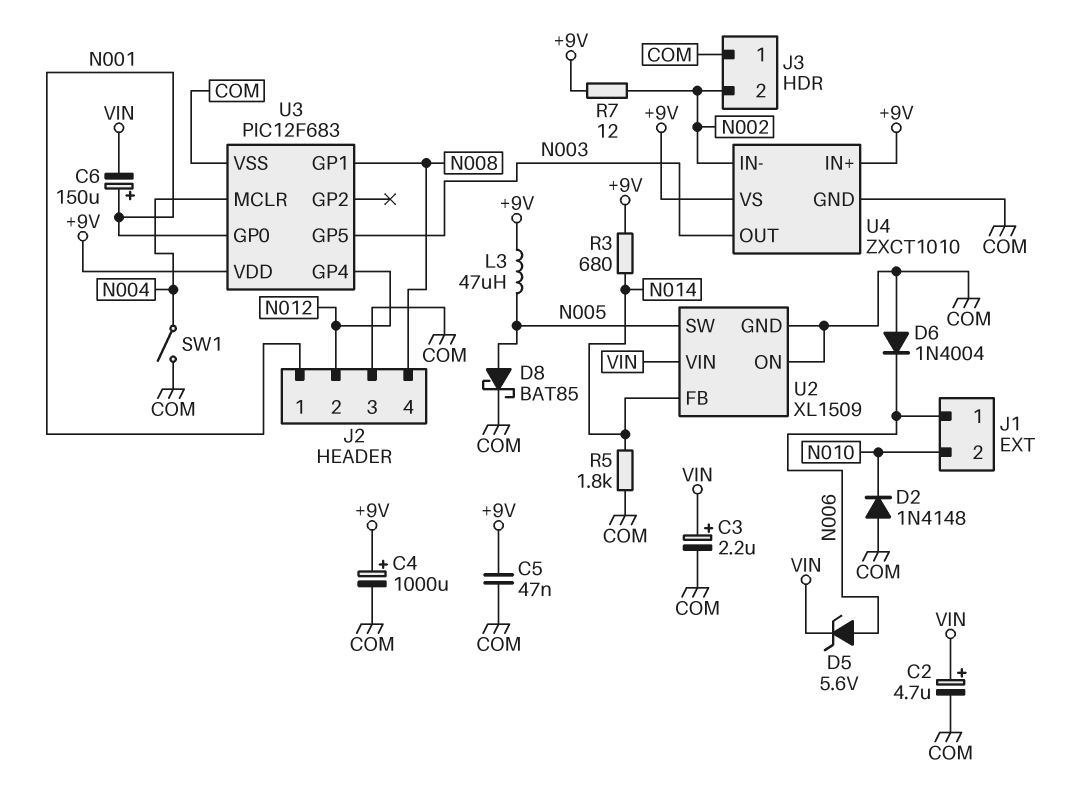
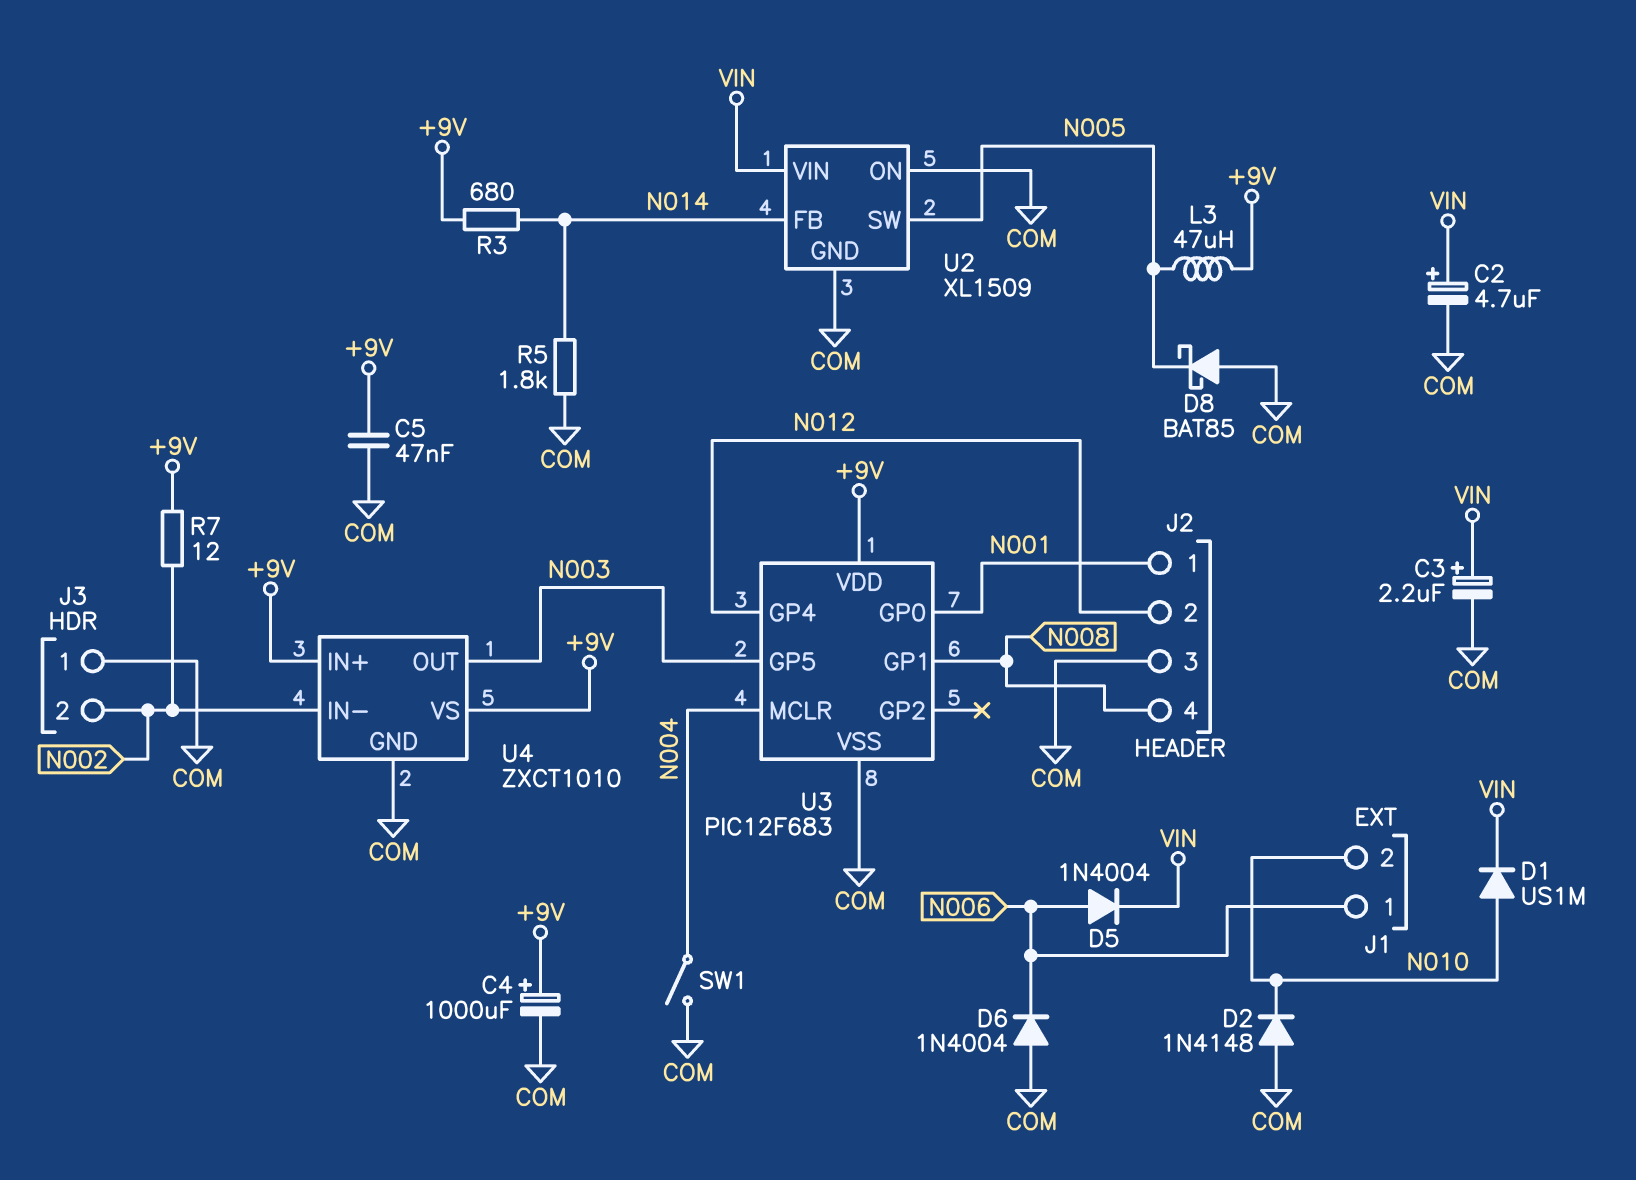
C6: 150uF (plus N001, minus VIN) -> none
D1: none -> diode US1M (A N010, K VIN)
D5: zener 5.6V (A N006, K VIN) -> diode 1N4004 (A N006, K VIN)
D8: schottky BAT85 (A N005, K COM) -> schottky BAT85 (A COM, K N005)

